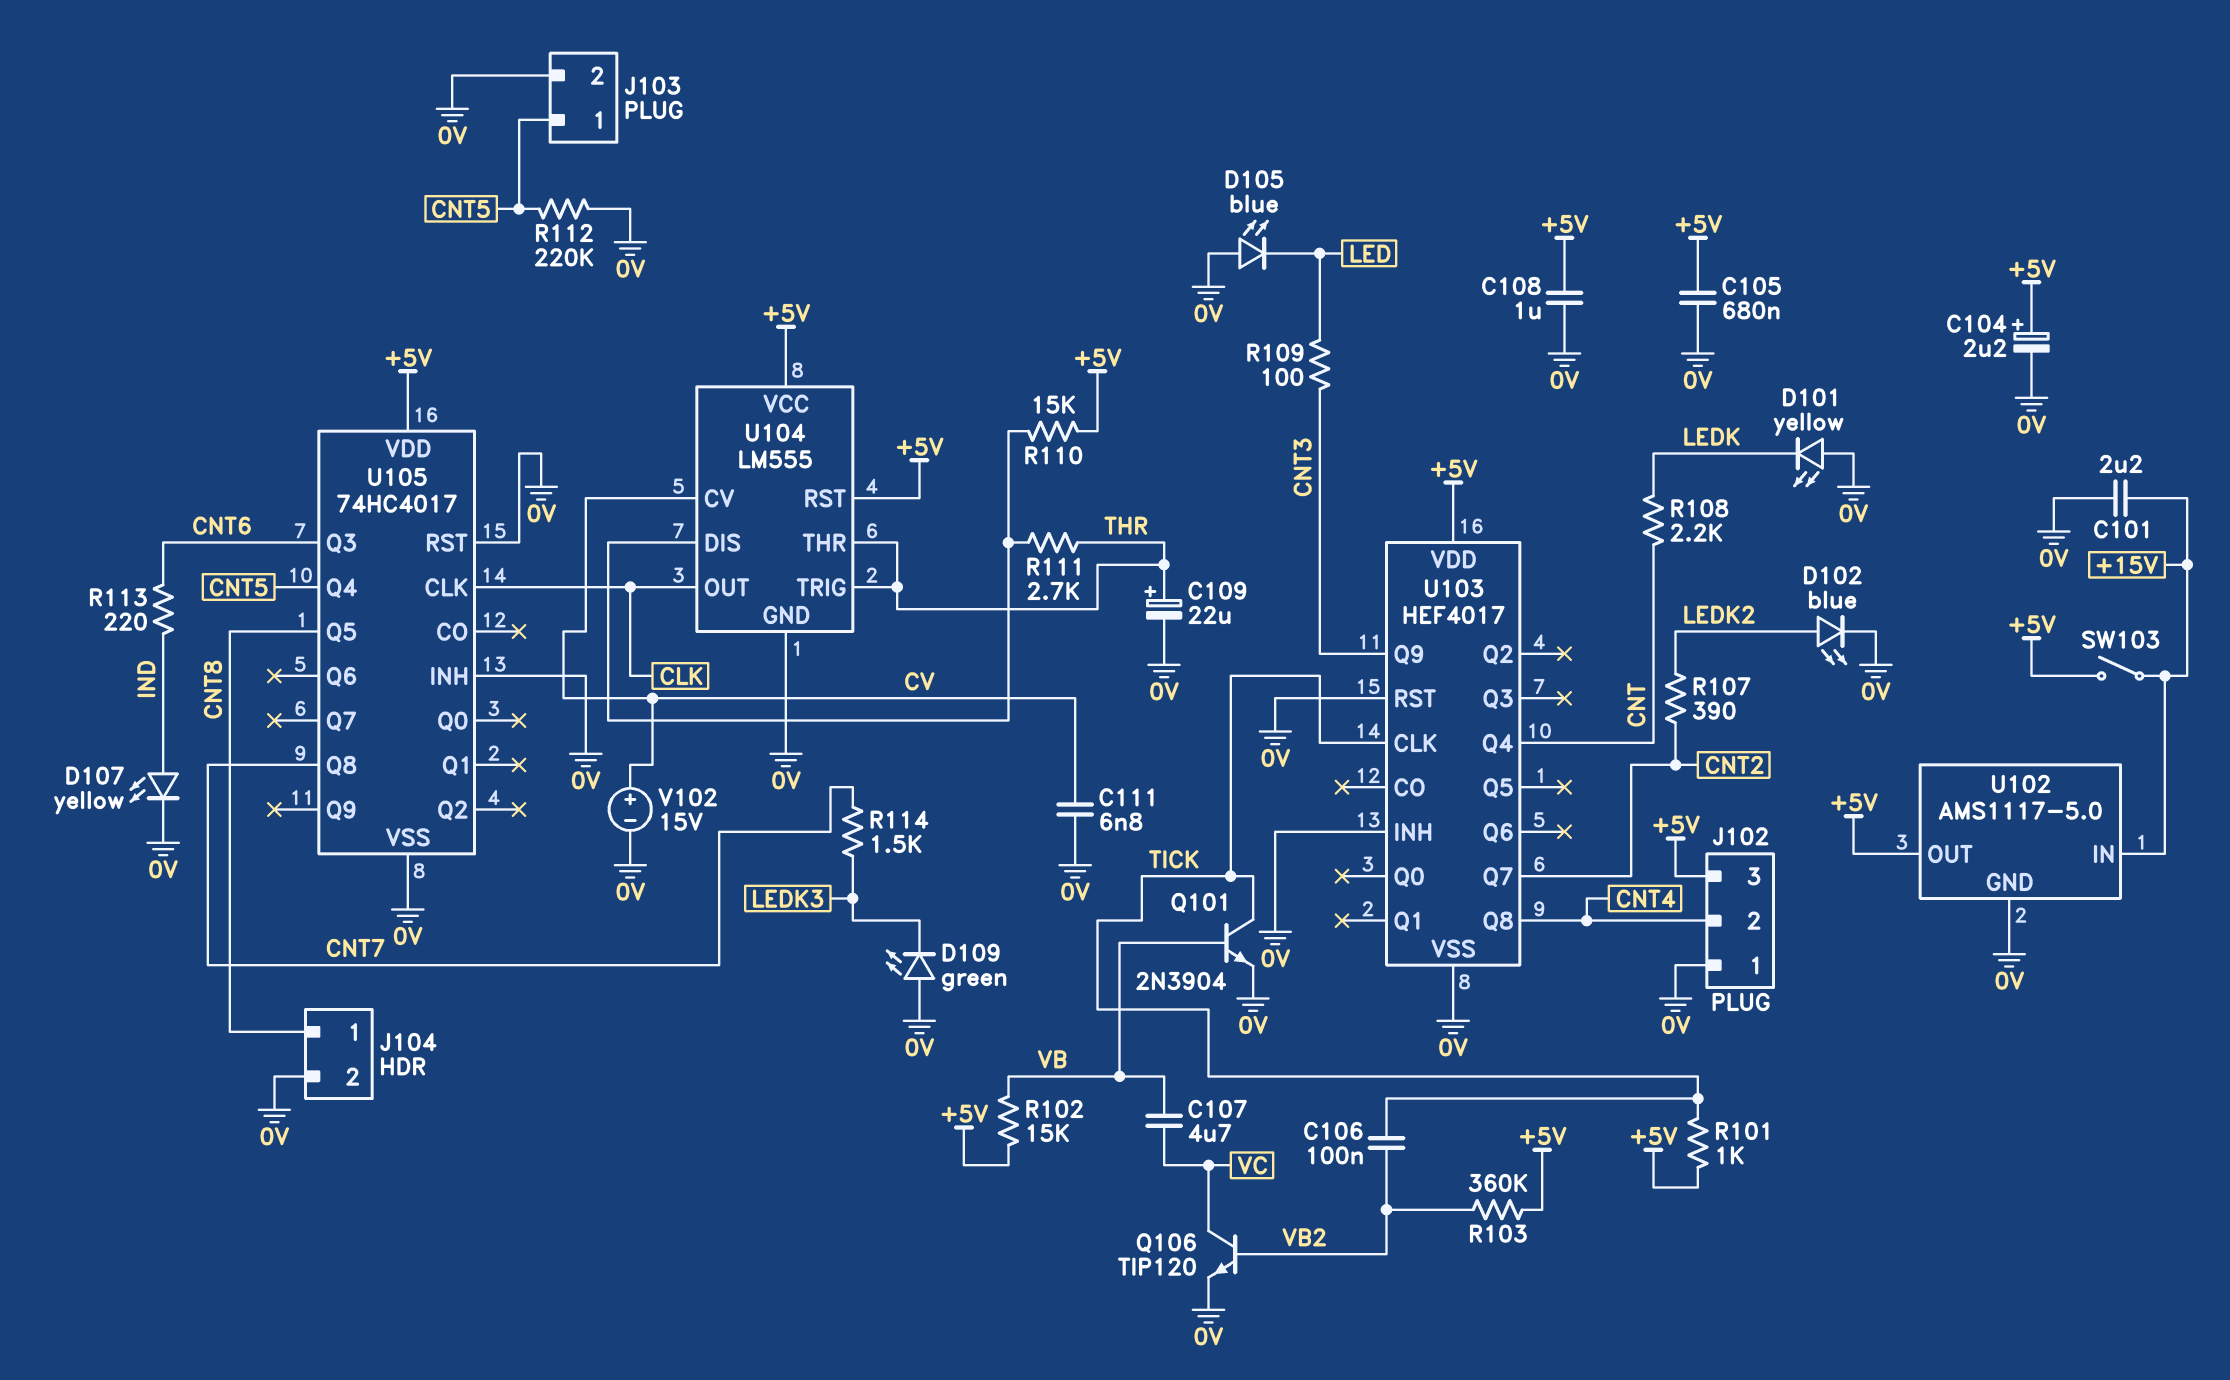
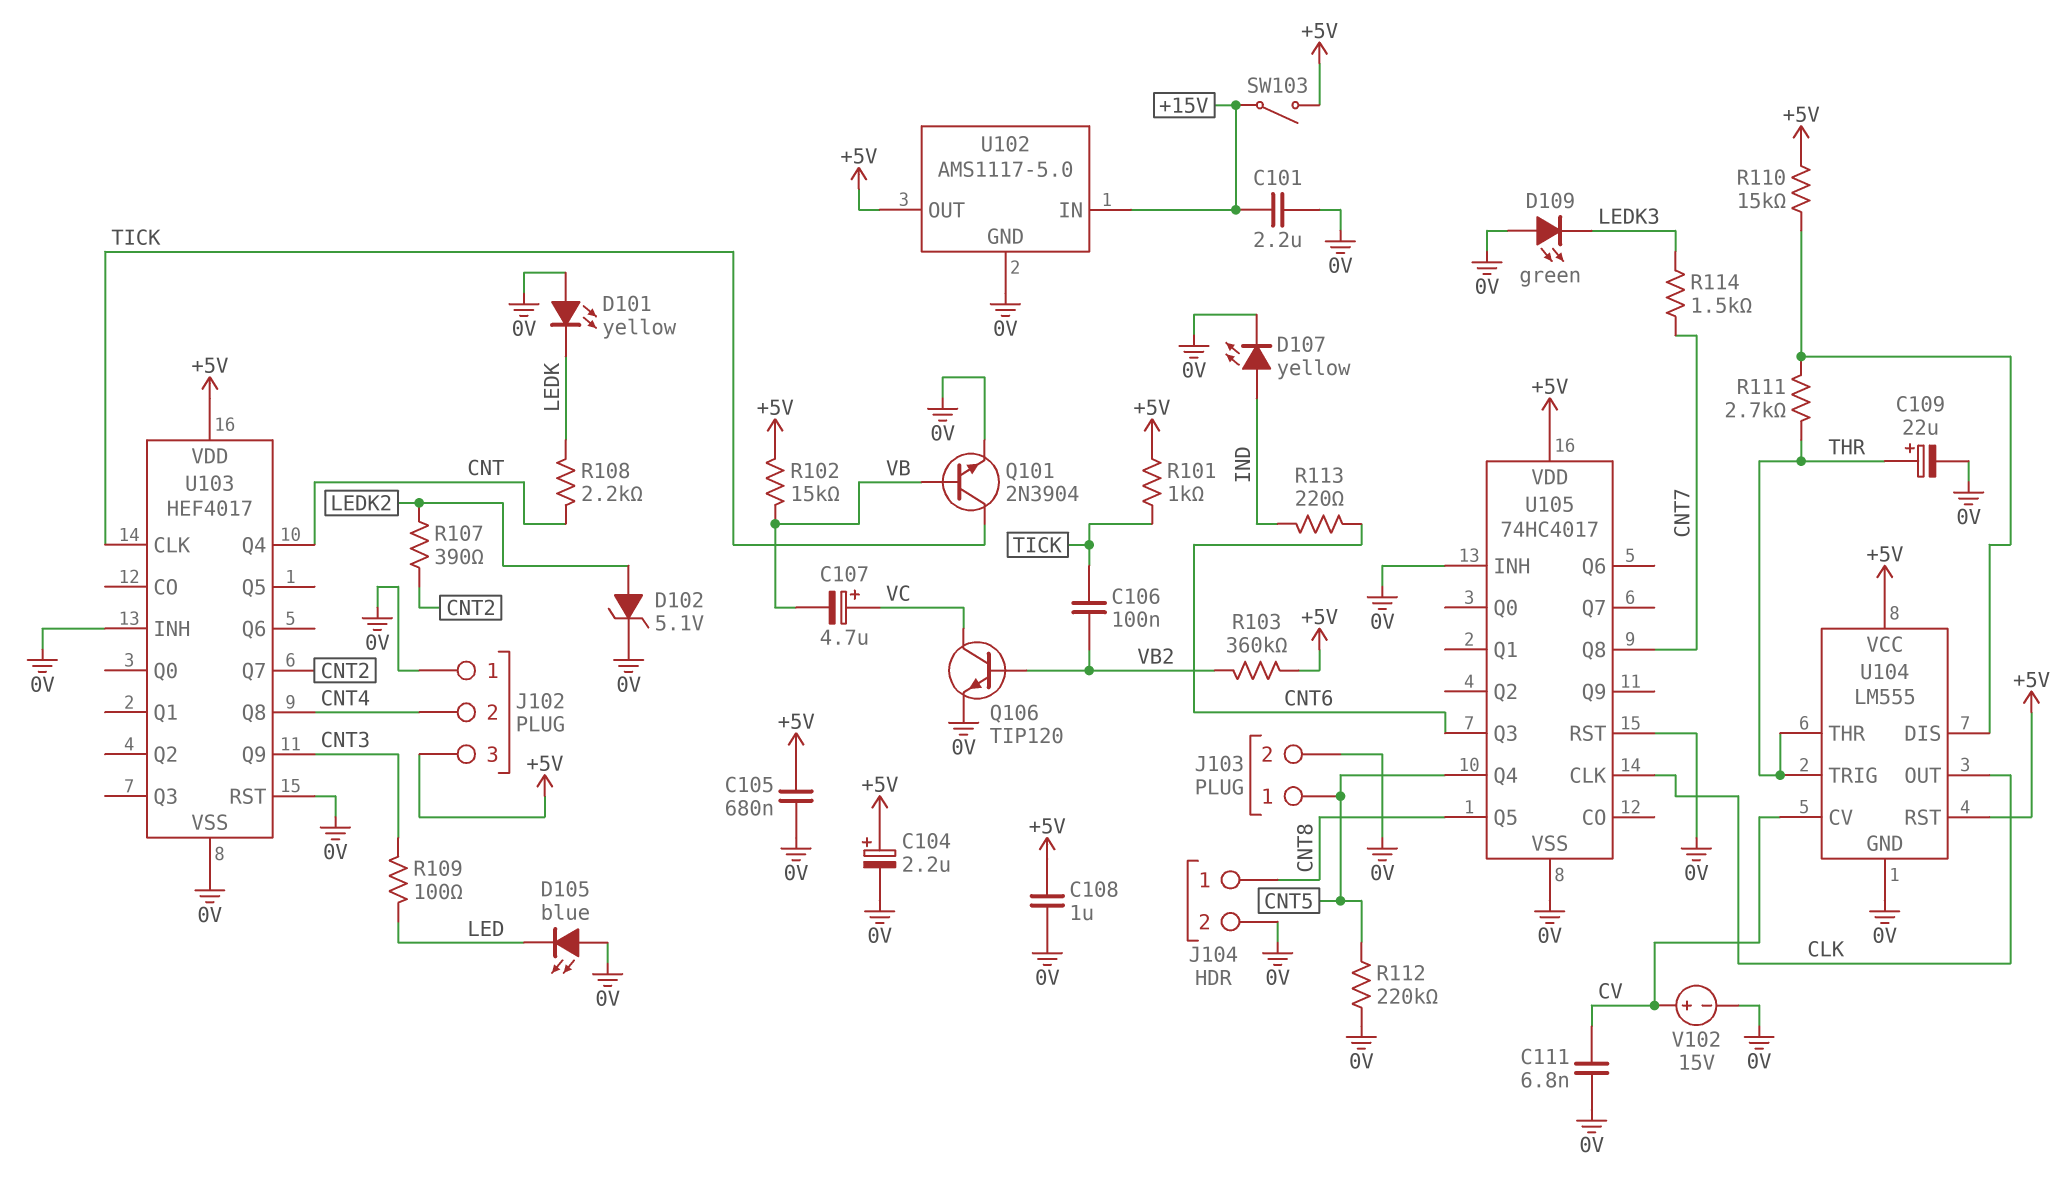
C107: 4.7uF (VB, VC) -> 4.7uF (plus VC, minus VB)
D102: LED blue (A LEDK2, K 0V) -> zener 5.1V (A LEDK2, K 0V)

